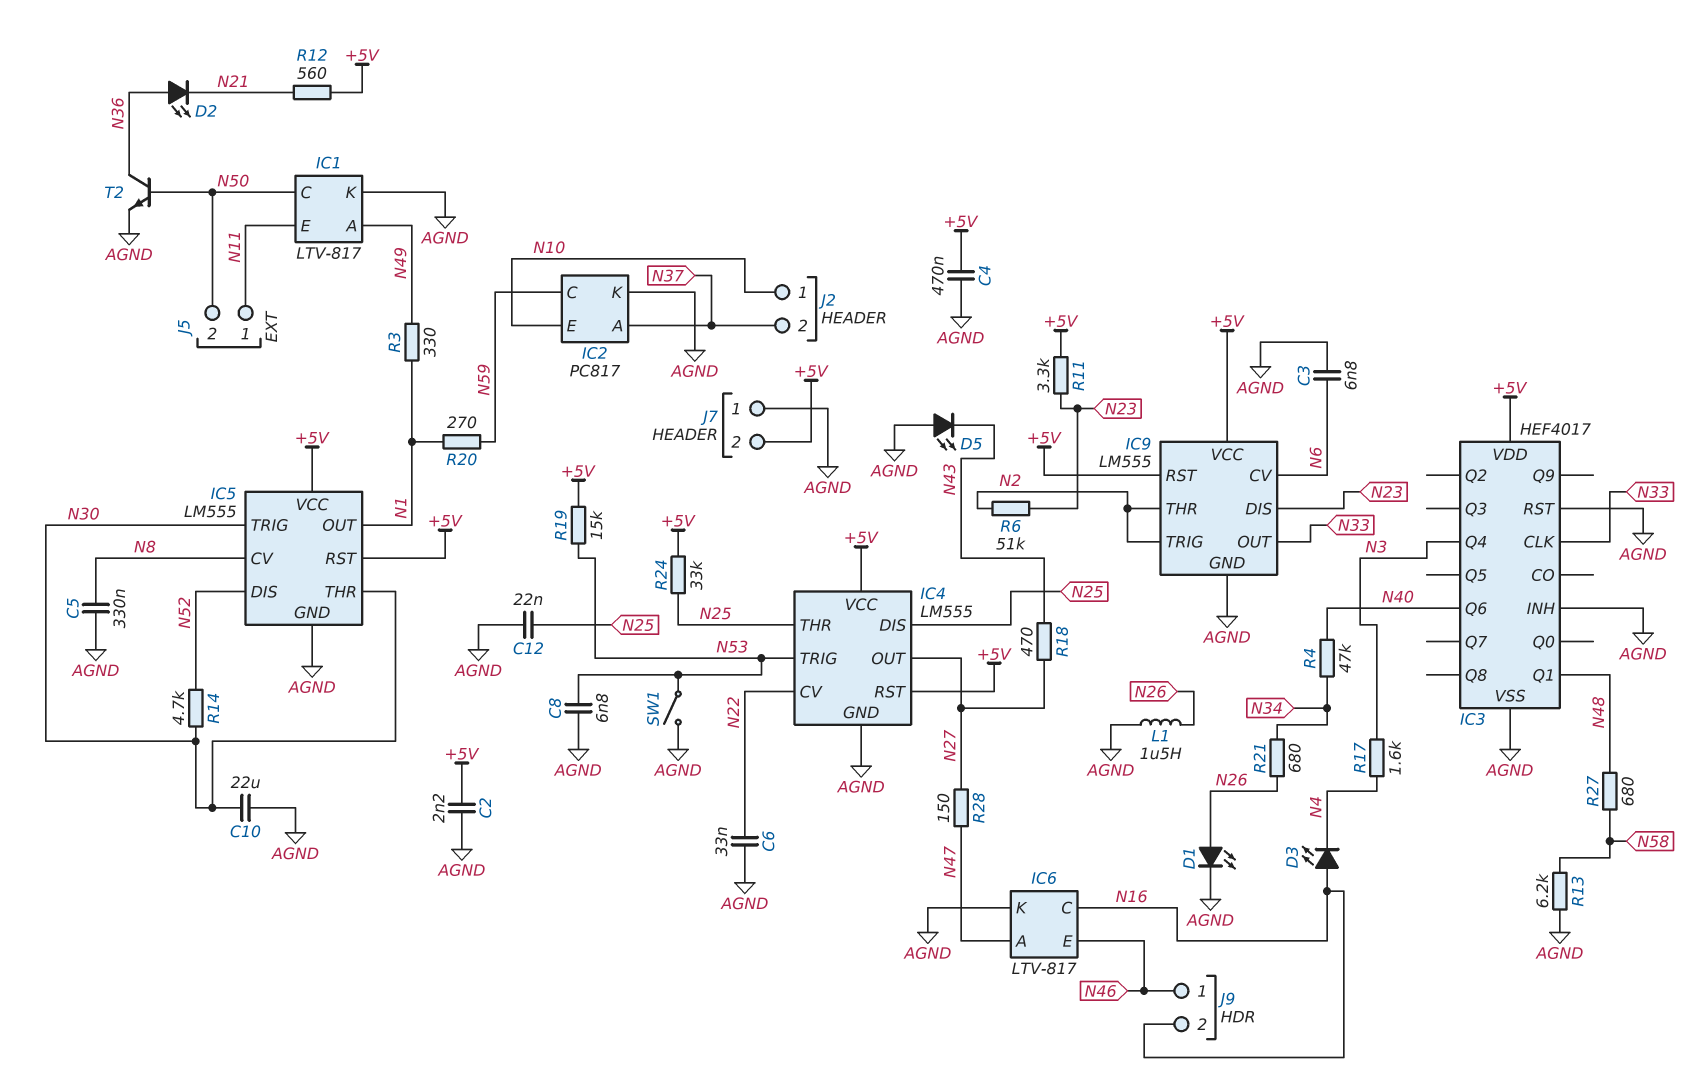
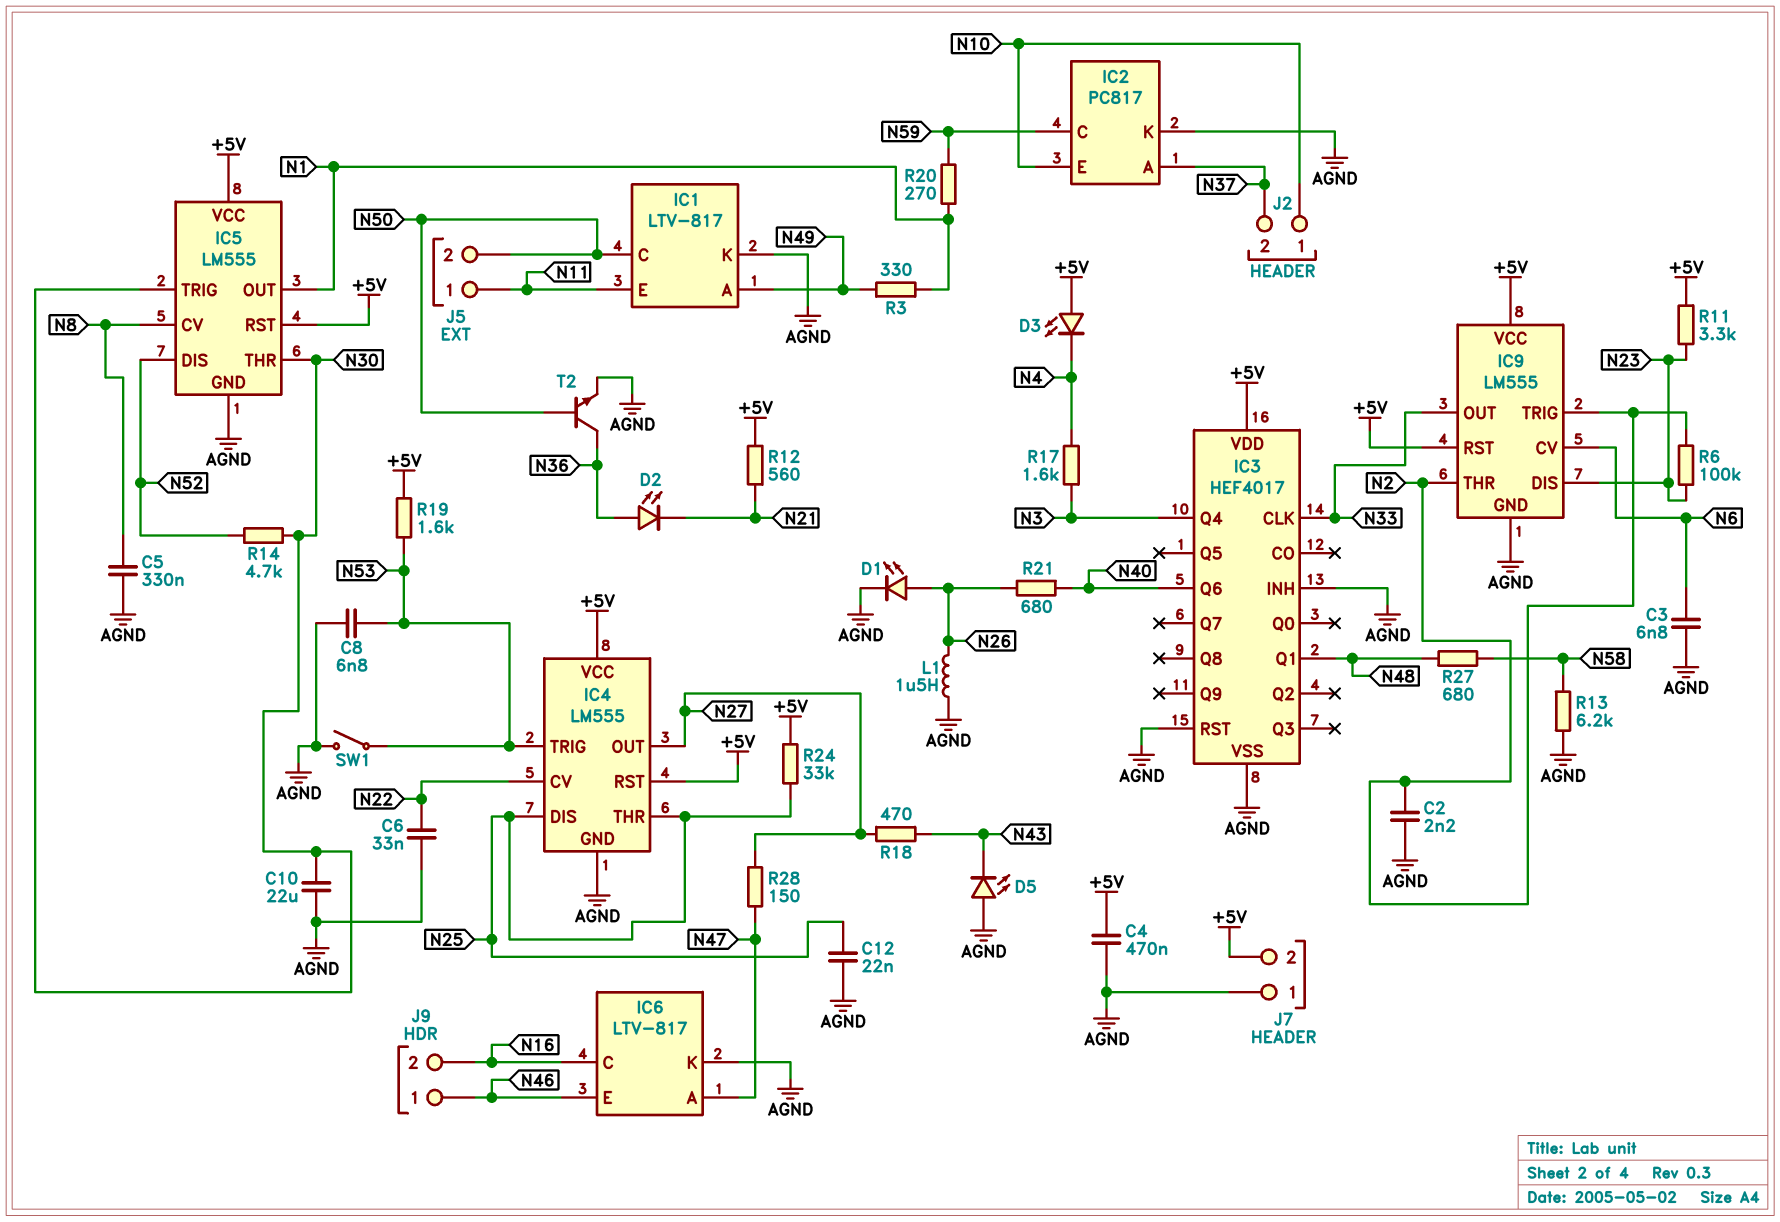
C2: 2.2nF (+5V, AGND) -> 2.2nF (AGND, N2)
D3: LED (A N16, K N4) -> LED (A +5V, K N4)
R4: 47k (N34, N40) -> none
R6: 51k (N2, N23) -> 100k (N2, N23)
R19: 15k (+5V, N53) -> 1.6k (+5V, N53)
R21: 680 (N26, N34) -> 680 (N26, N40)

